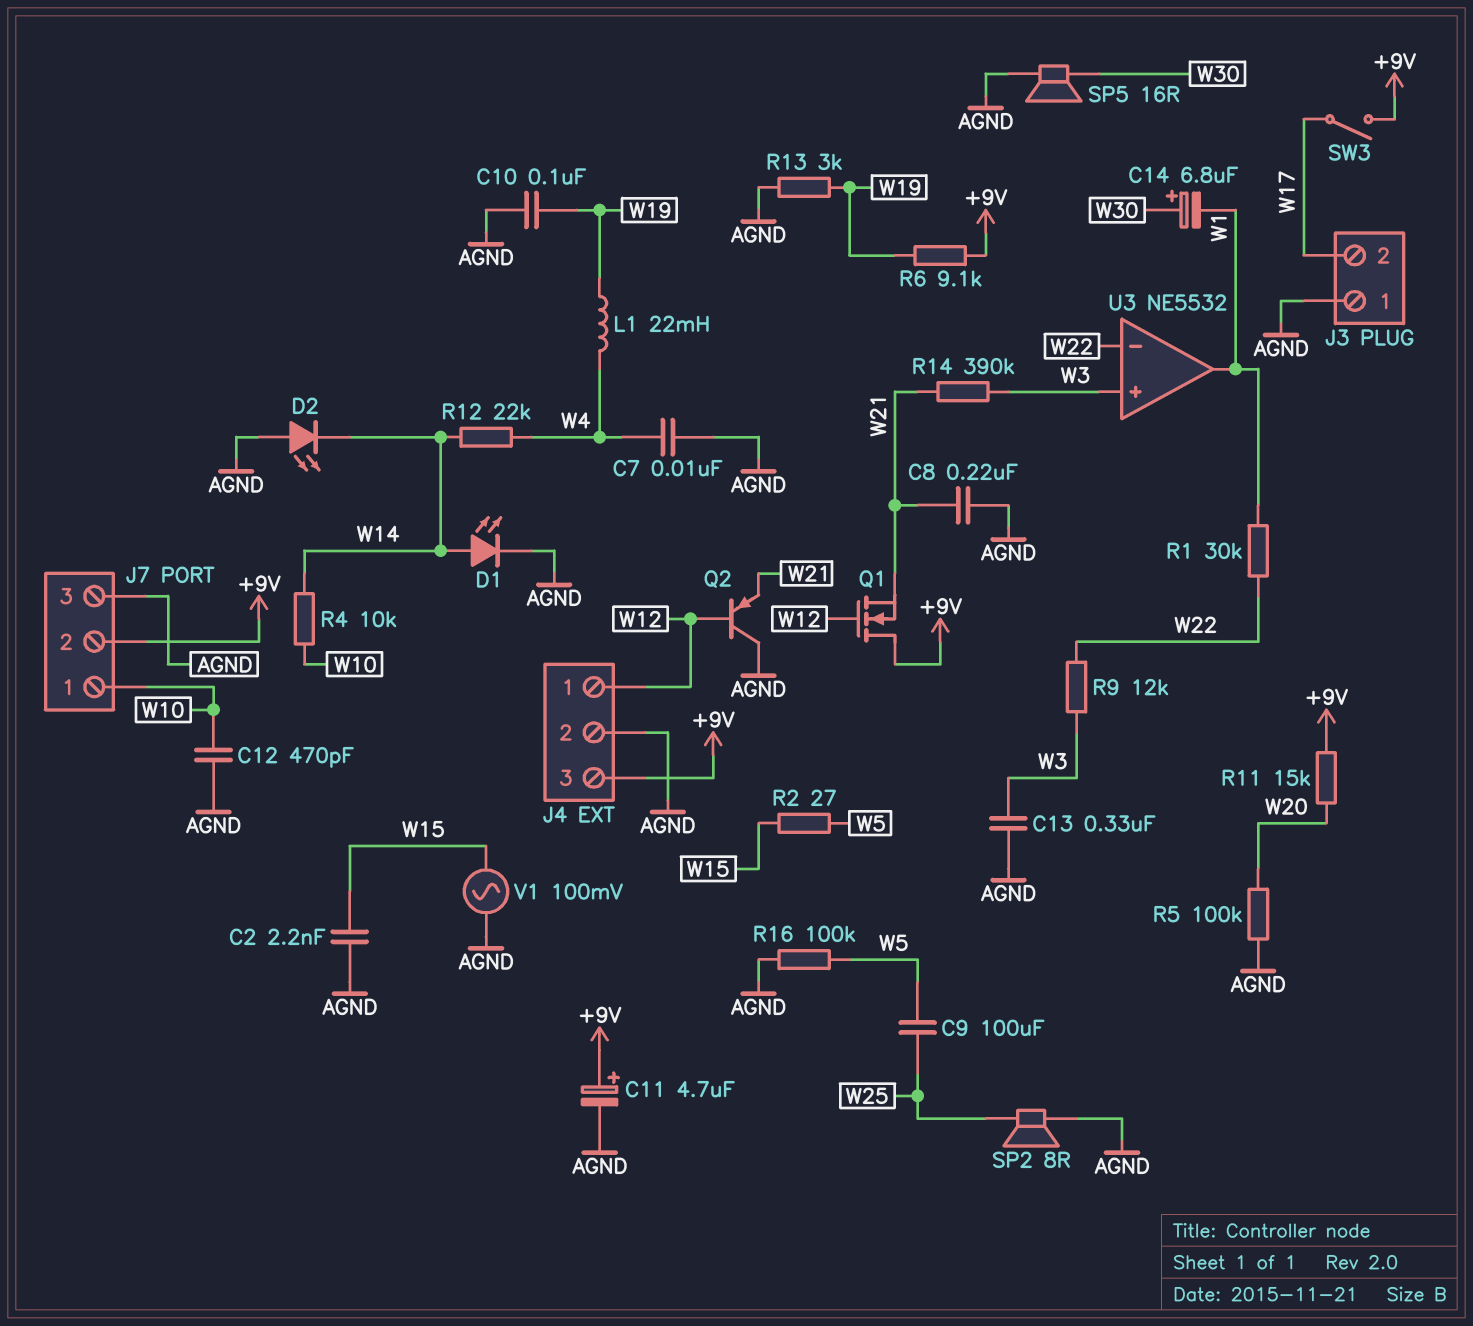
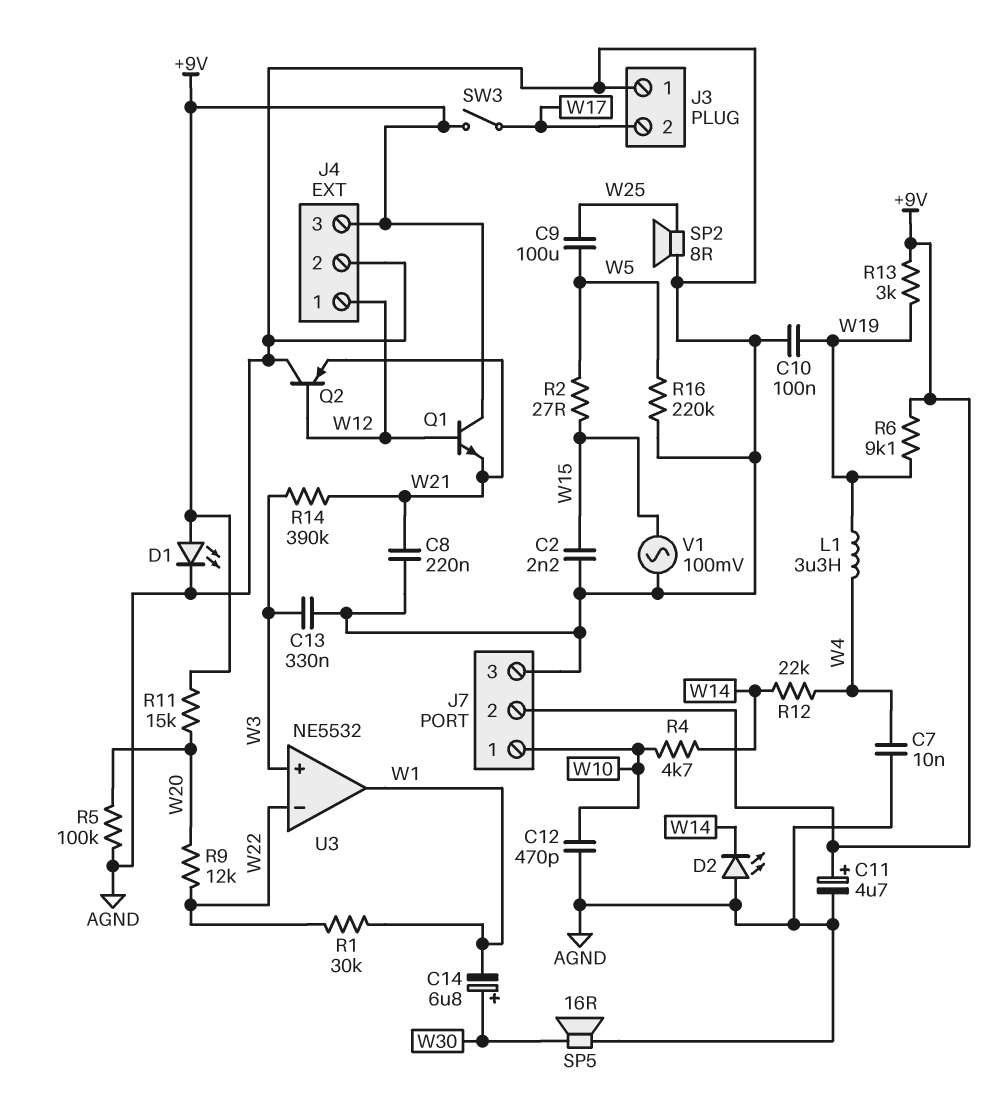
D1: LED (A W14, K AGND) -> LED (A +9V, K AGND)
L1: 22mH (W4, W19) -> 3.3uH (W4, W19)
Q1: NMOS (G W12, D +9V, S W21) -> NPN (B W12, C +9V, E W21)
R4: 10k (W10, W14) -> 4.7k (W10, W14)
R9: 12k (W3, W22) -> 12k (W20, W22)
R13: 3k (AGND, W19) -> 3k (+9V, W19)
R16: 100k (AGND, W5) -> 220k (AGND, W5)

